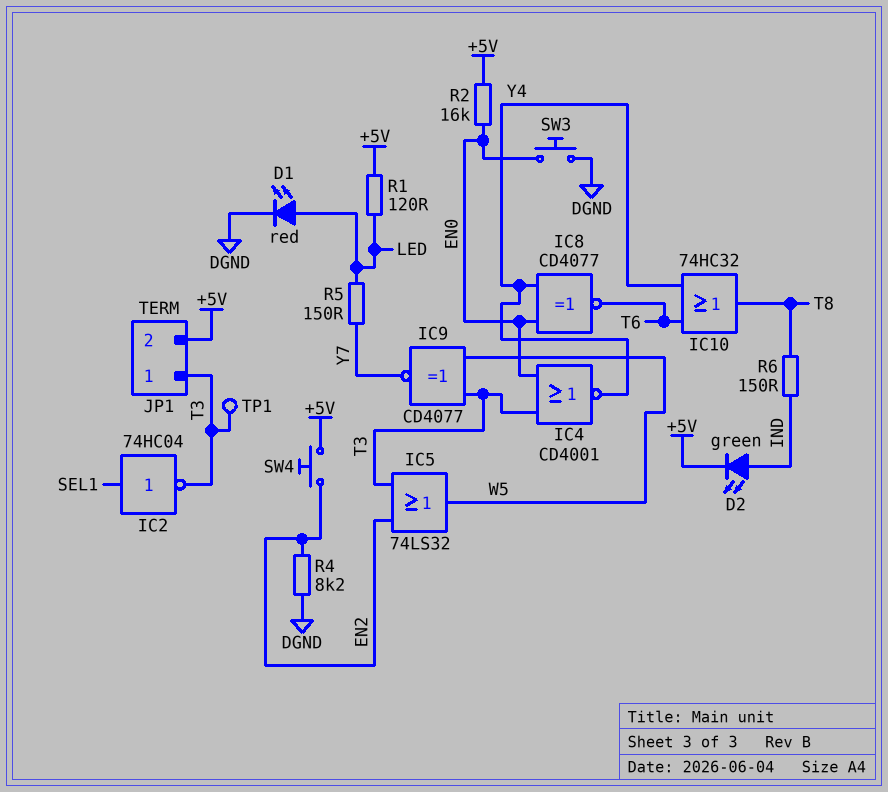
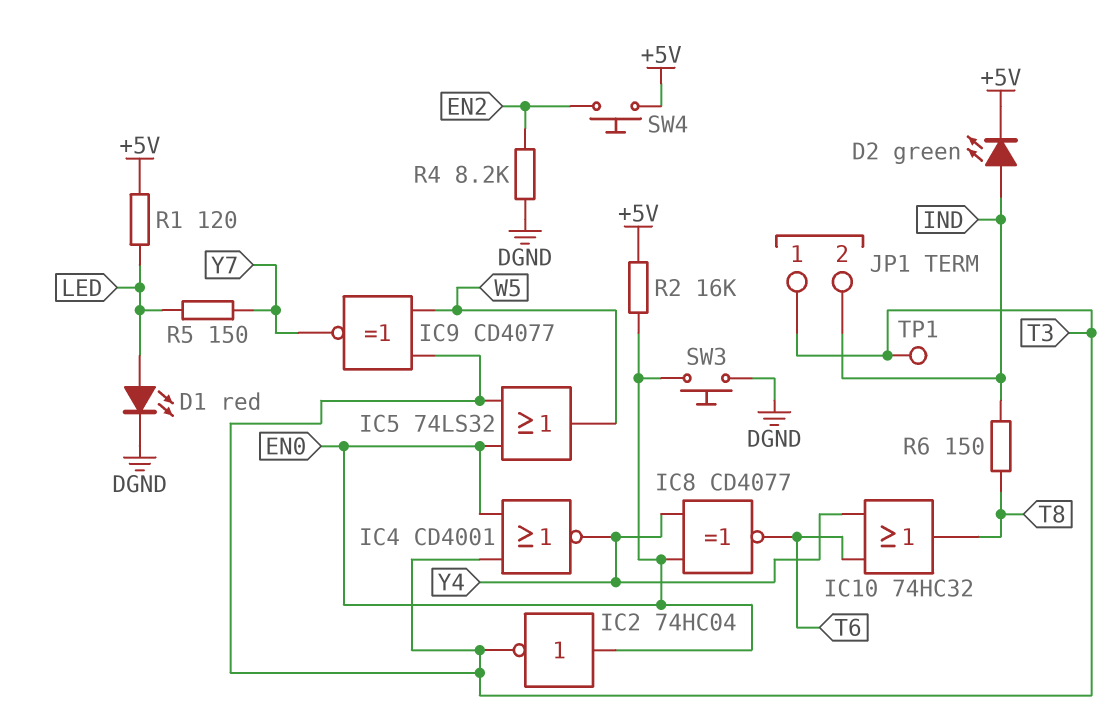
IC2: NOT 74HC04 (in SEL1, out T3) -> NOT 74HC04 (in EN0, out T3)
IC5: OR 74LS32 (in EN2, in T3, out W5) -> OR 74LS32 (in EN0, in T3, out W5)
JP1 pin 2: +5V -> IND

